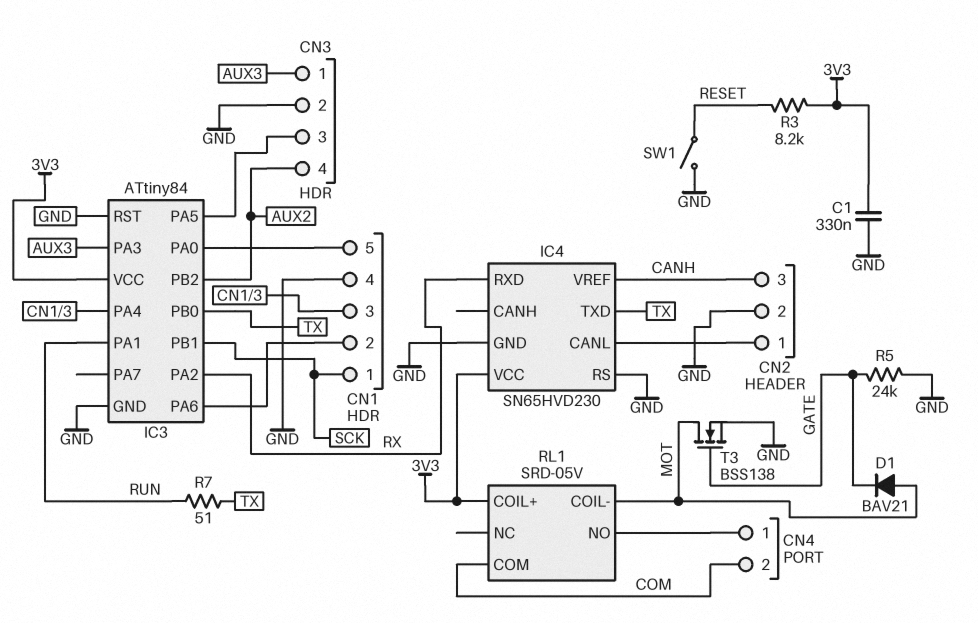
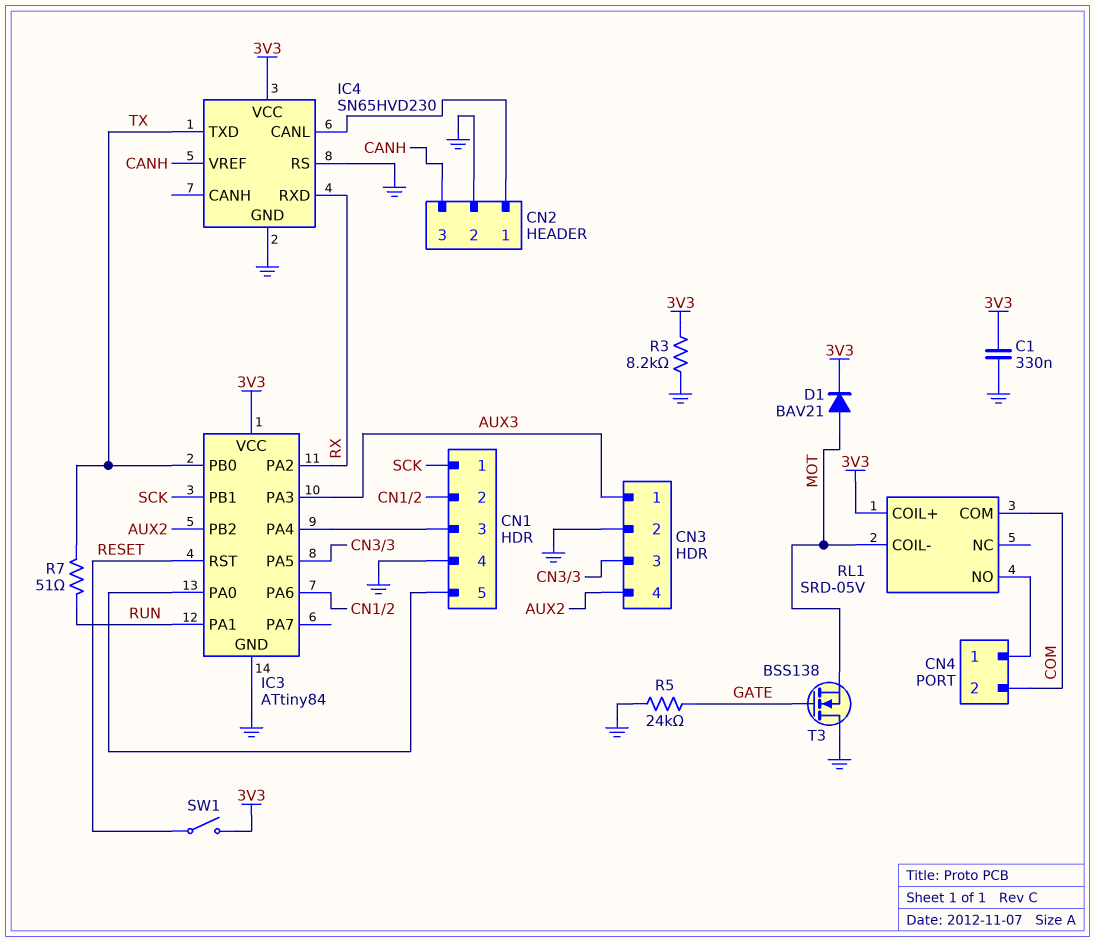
D1: diode BAV21 (A MOT, K GATE) -> diode BAV21 (A MOT, K 3V3)
IC3 pin RST: GND -> RESET
R3: 8.2k (3V3, RESET) -> 8.2k (3V3, GND)
SW1: switch (GND, RESET) -> switch (3V3, RESET)
T3: NMOS BSS138 (G GATE, D MOT, S GND) -> NMOS BSS138 (G GATE, D GND, S MOT)

